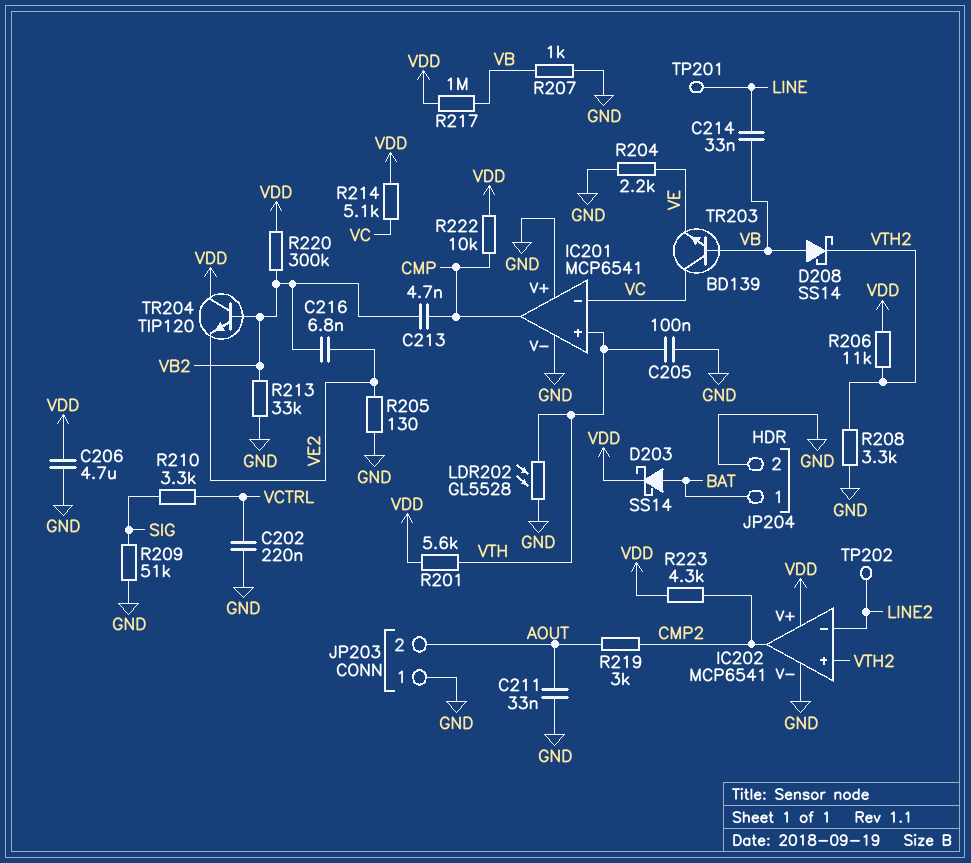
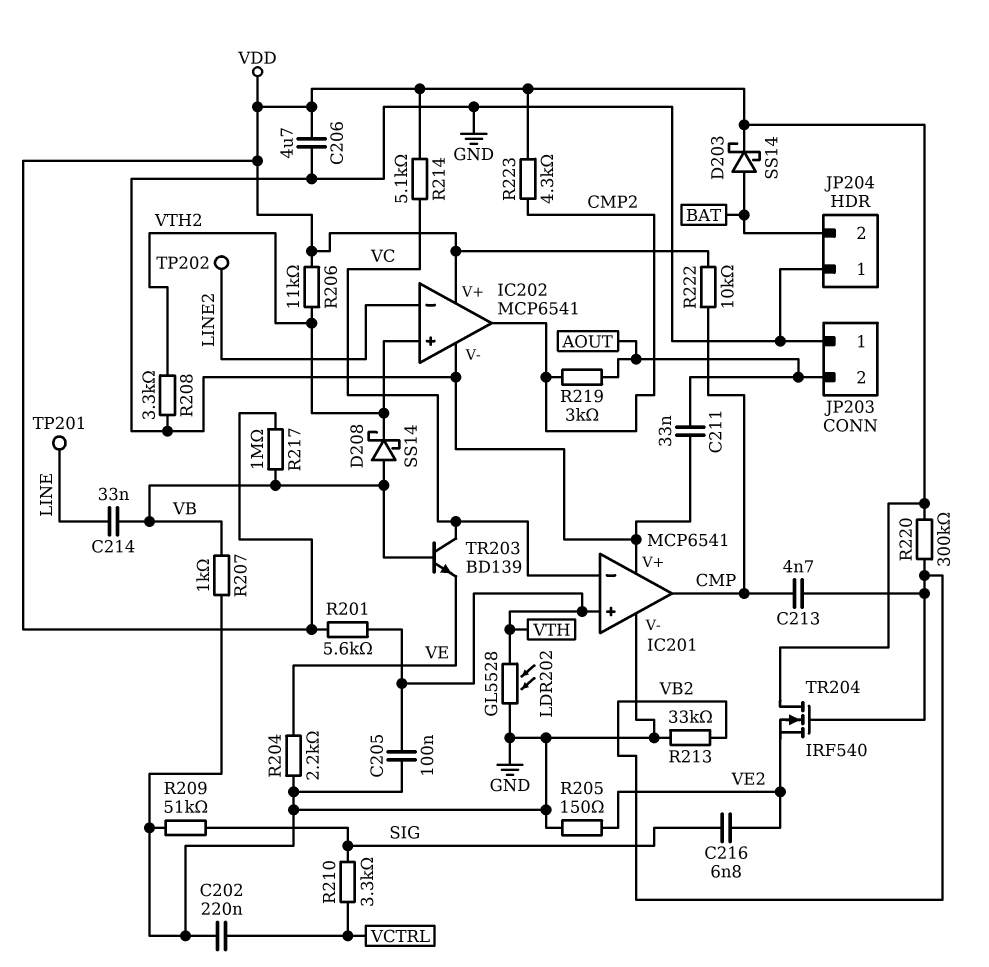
C216: 6.8nF (VB2, VE2) -> 6.8nF (SIG, VE2)
JP204 pin 1: BAT -> GND
JP204 pin 2: GND -> BAT
R205: 130 (GND, VE2) -> 150 (GND, VE2)
TR204: NPN TIP120 (B VB2, C VDD, E VE2) -> NMOS IRF540 (G VB2, D VDD, S VE2)

